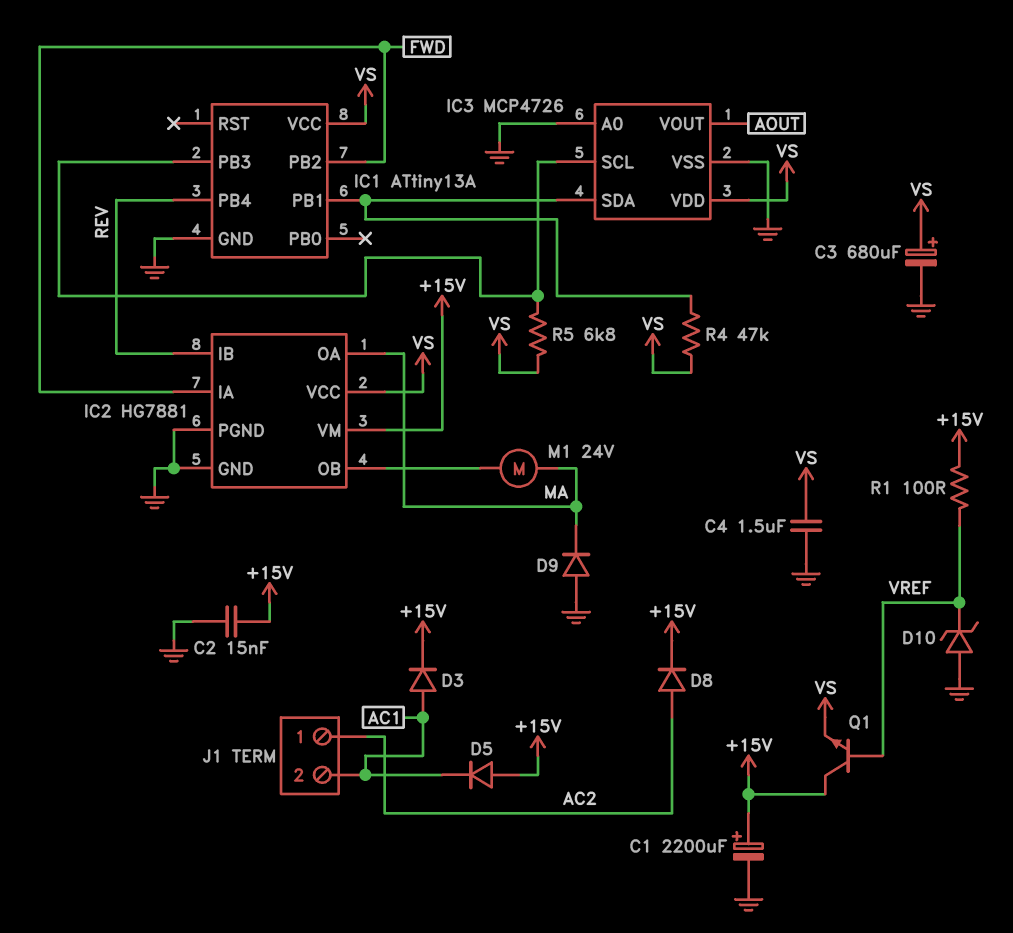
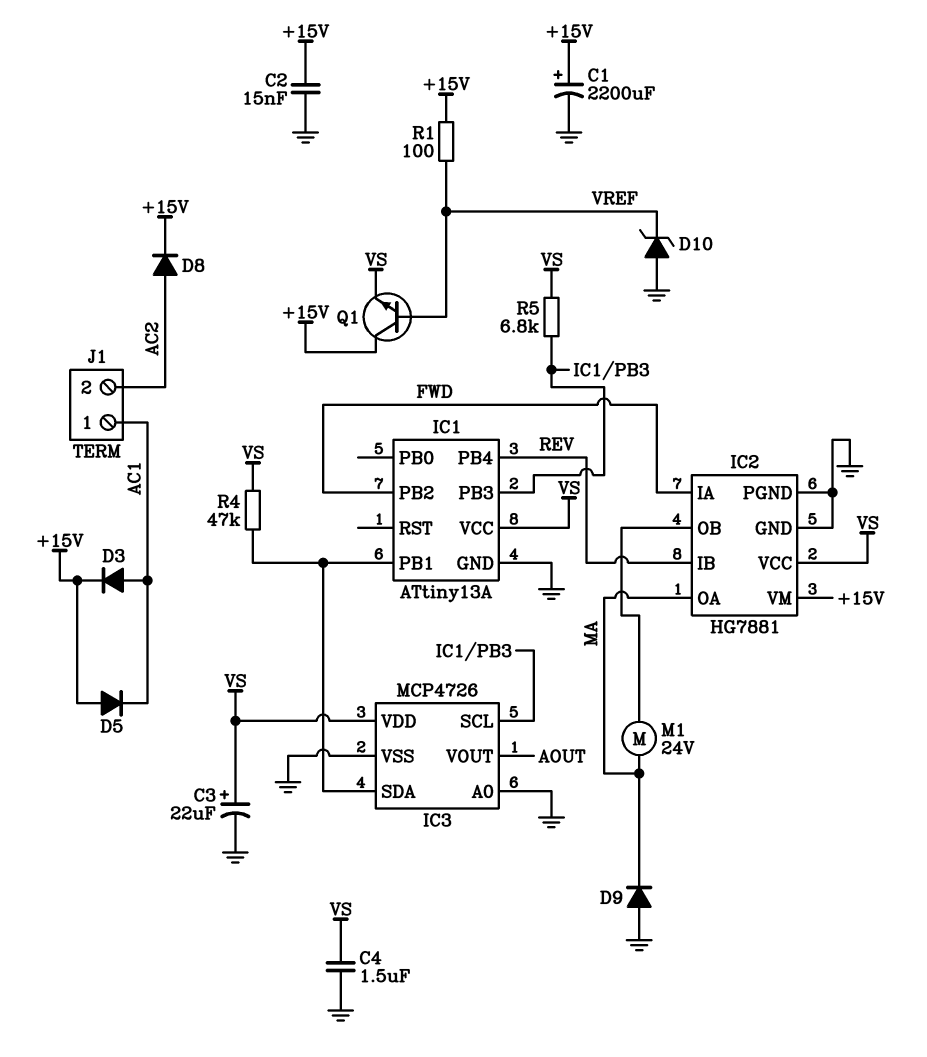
C3: 680uF (plus VS, minus GND) -> 22uF (plus VS, minus GND)
J1 pin 1: AC2 -> AC1
J1 pin 2: AC1 -> AC2

